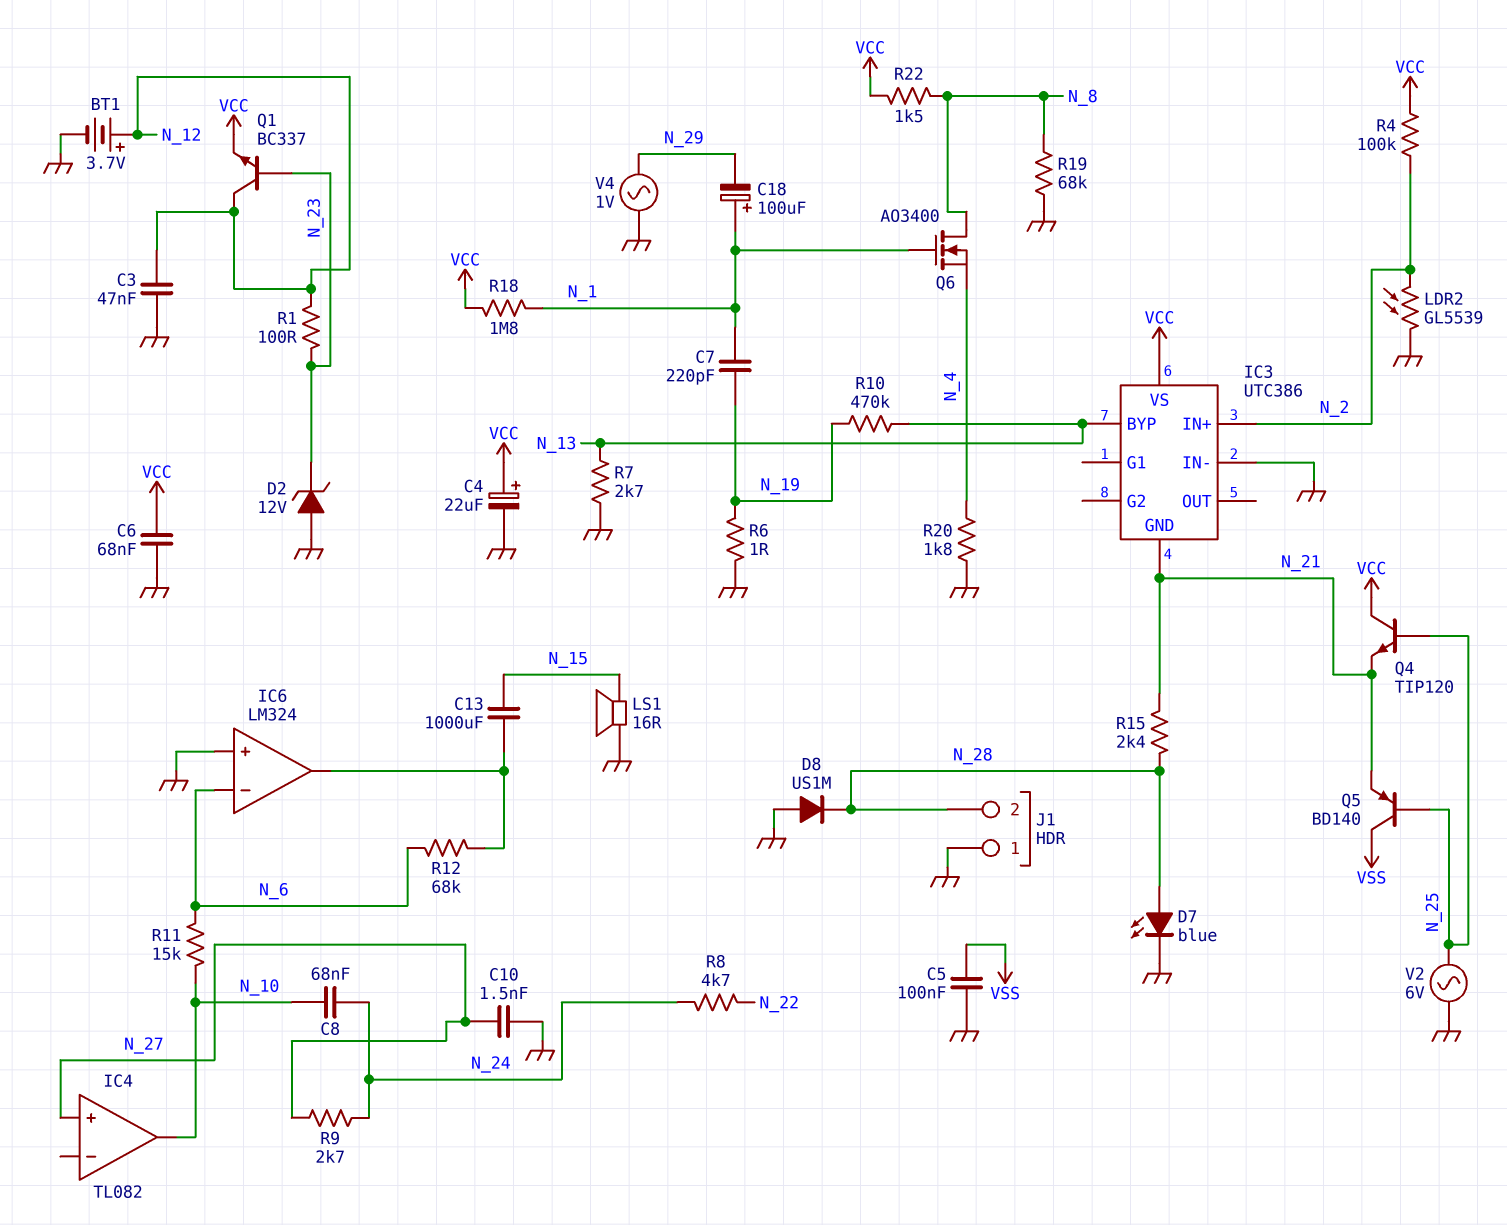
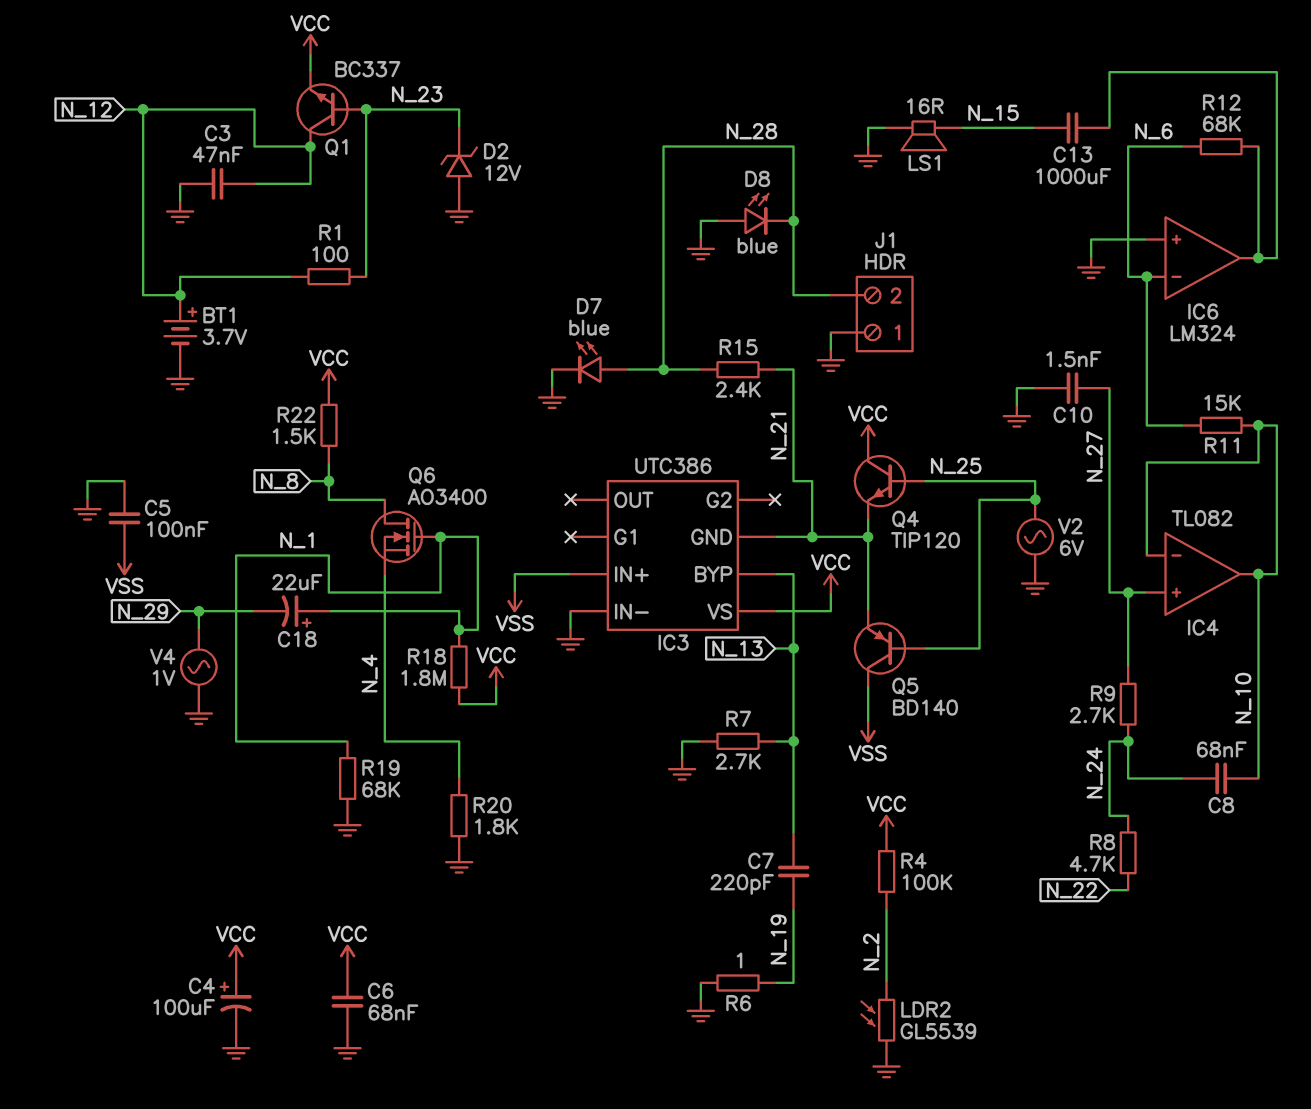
C4: 22uF (plus VCC, minus GND) -> 100uF (plus VCC, minus GND)
C7: 220pF (N_1, N_19) -> 220pF (N_13, N_19)
C18: 100uF (plus N_1, minus N_29) -> 22uF (plus N_1, minus N_29)
D8: diode US1M (A GND, K N_28) -> LED blue (A GND, K N_28)
IC3 pin IN+: N_2 -> VSS
IC4 pin in-: none -> N_10
R10: 470k (N_13, N_19) -> none
R19: 68k (GND, N_8) -> 68k (GND, N_1)

